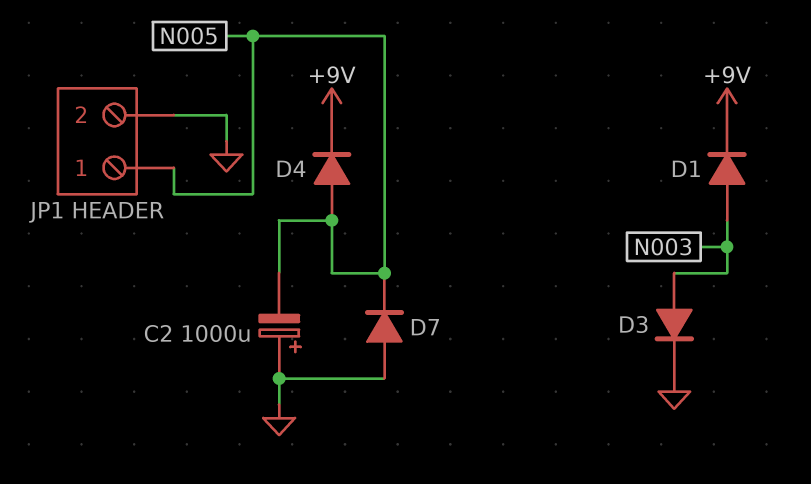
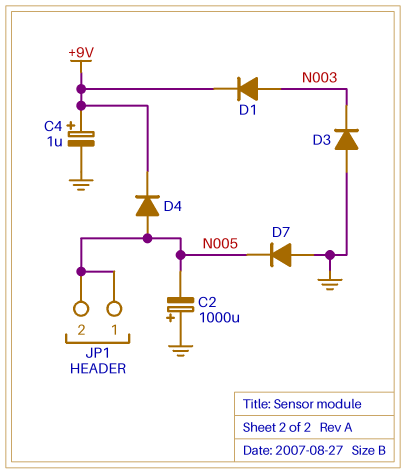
C4: none -> 1uF (plus +9V, minus GND)
D3: diode (A N003, K GND) -> diode (A GND, K N003)
JP1 pin 2: GND -> N005

